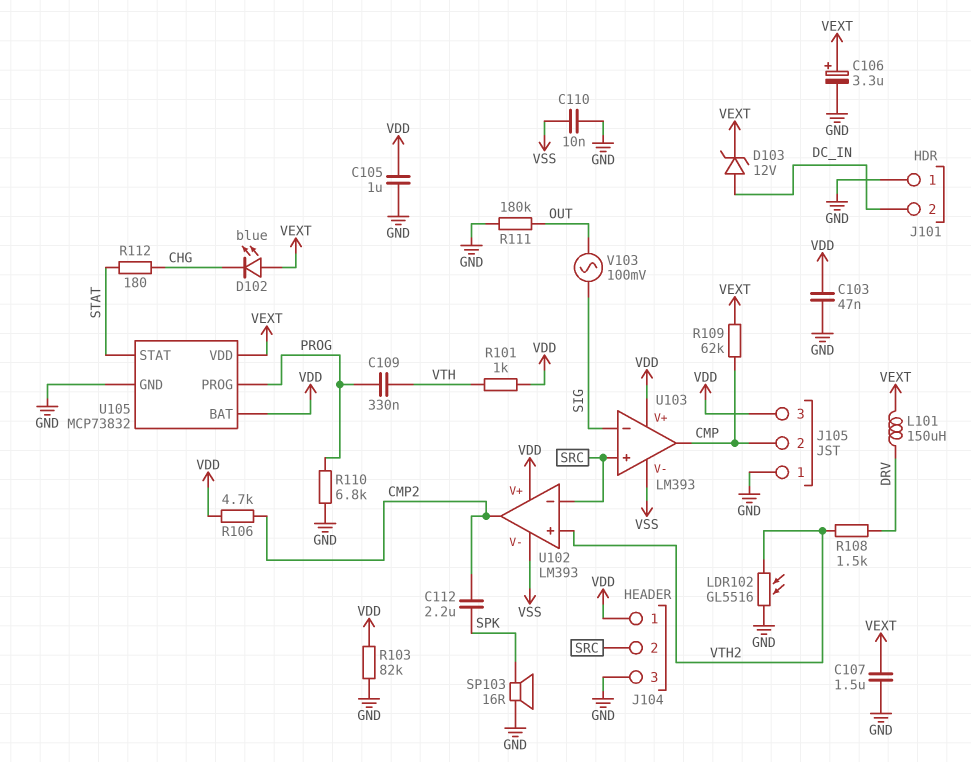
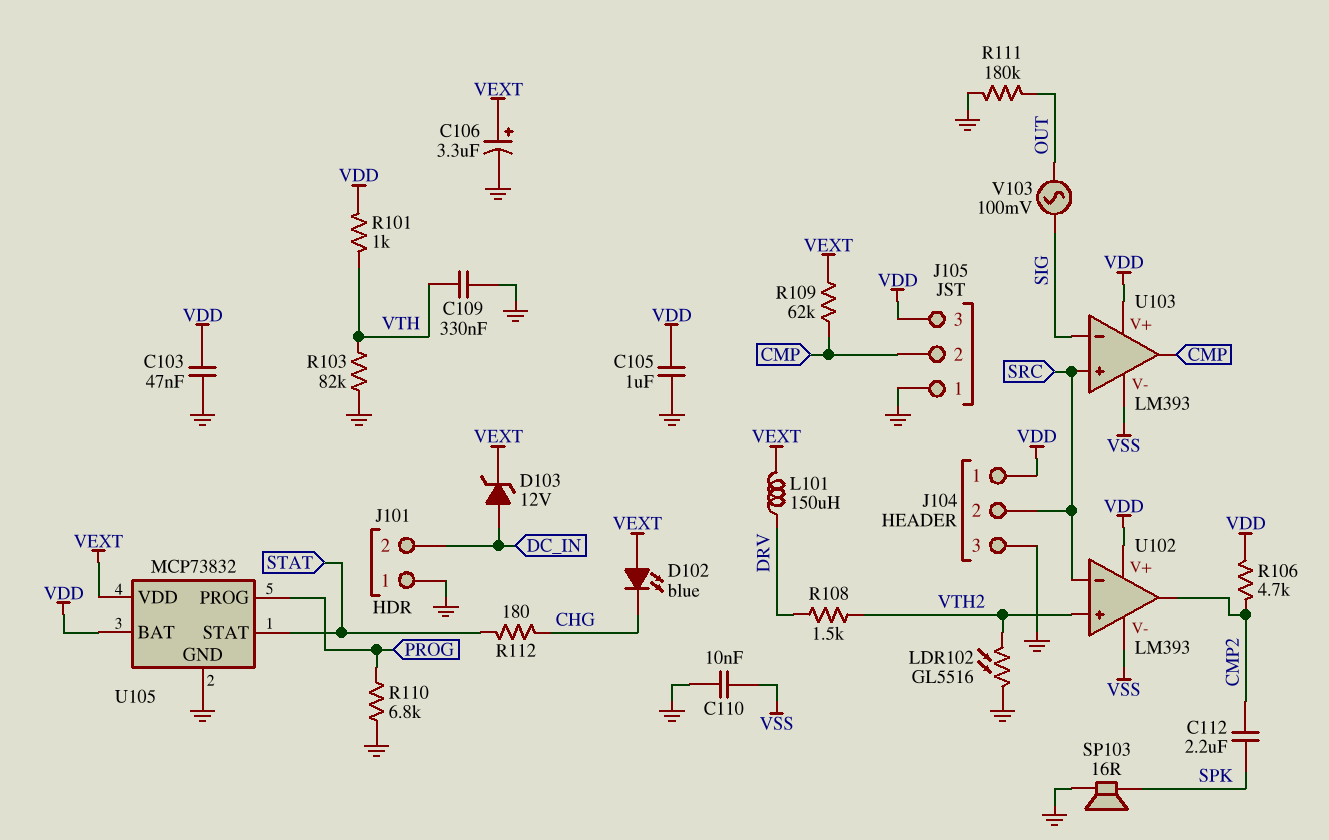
C107: 1.5uF (GND, VEXT) -> none
C109: 330nF (PROG, VTH) -> 330nF (GND, VTH)
R103: 82k (GND, VDD) -> 82k (GND, VTH)

